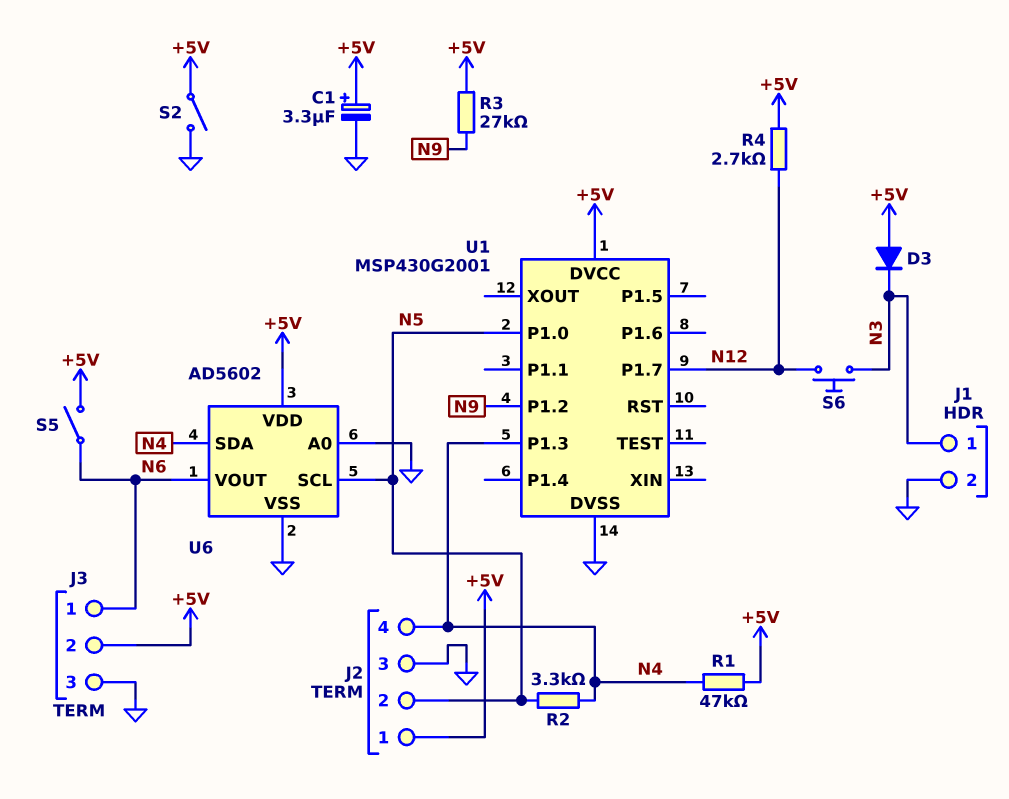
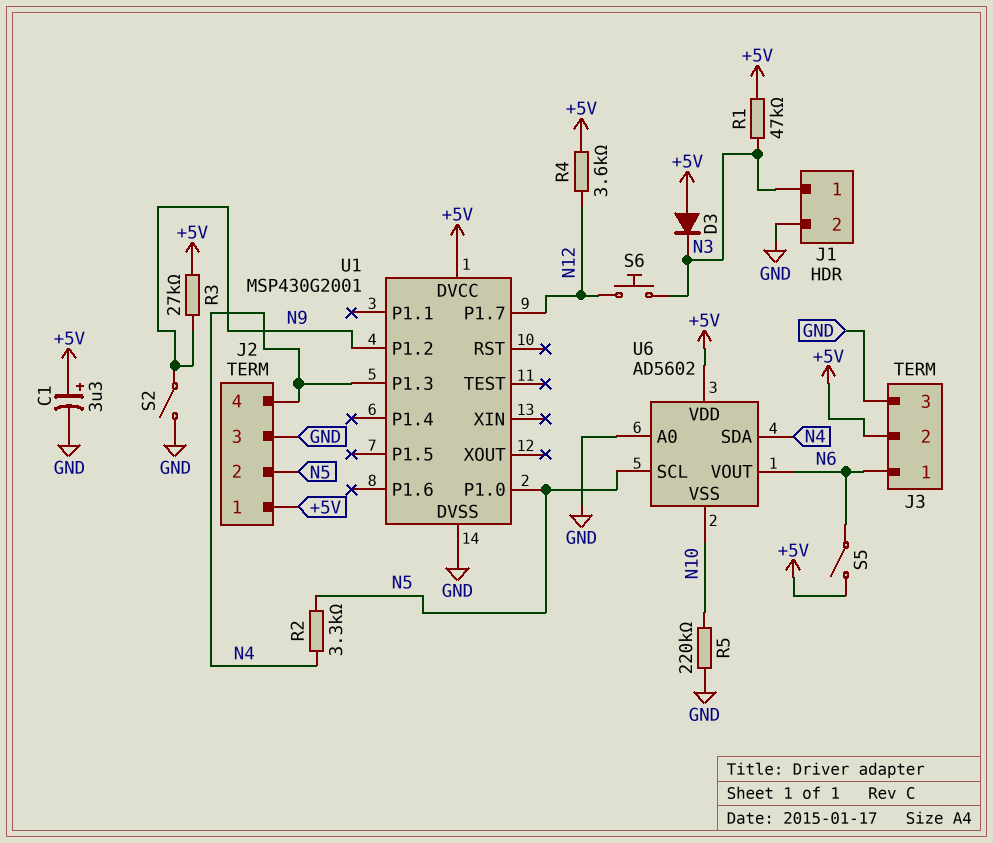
R1: 47k (+5V, N4) -> 47k (+5V, N3)
R4: 2.7k (+5V, N12) -> 3.6k (+5V, N12)
R5: none -> 220k (GND, N10)
S2: switch (+5V, GND) -> switch (GND, N9)
U6 pin VSS: GND -> N10

